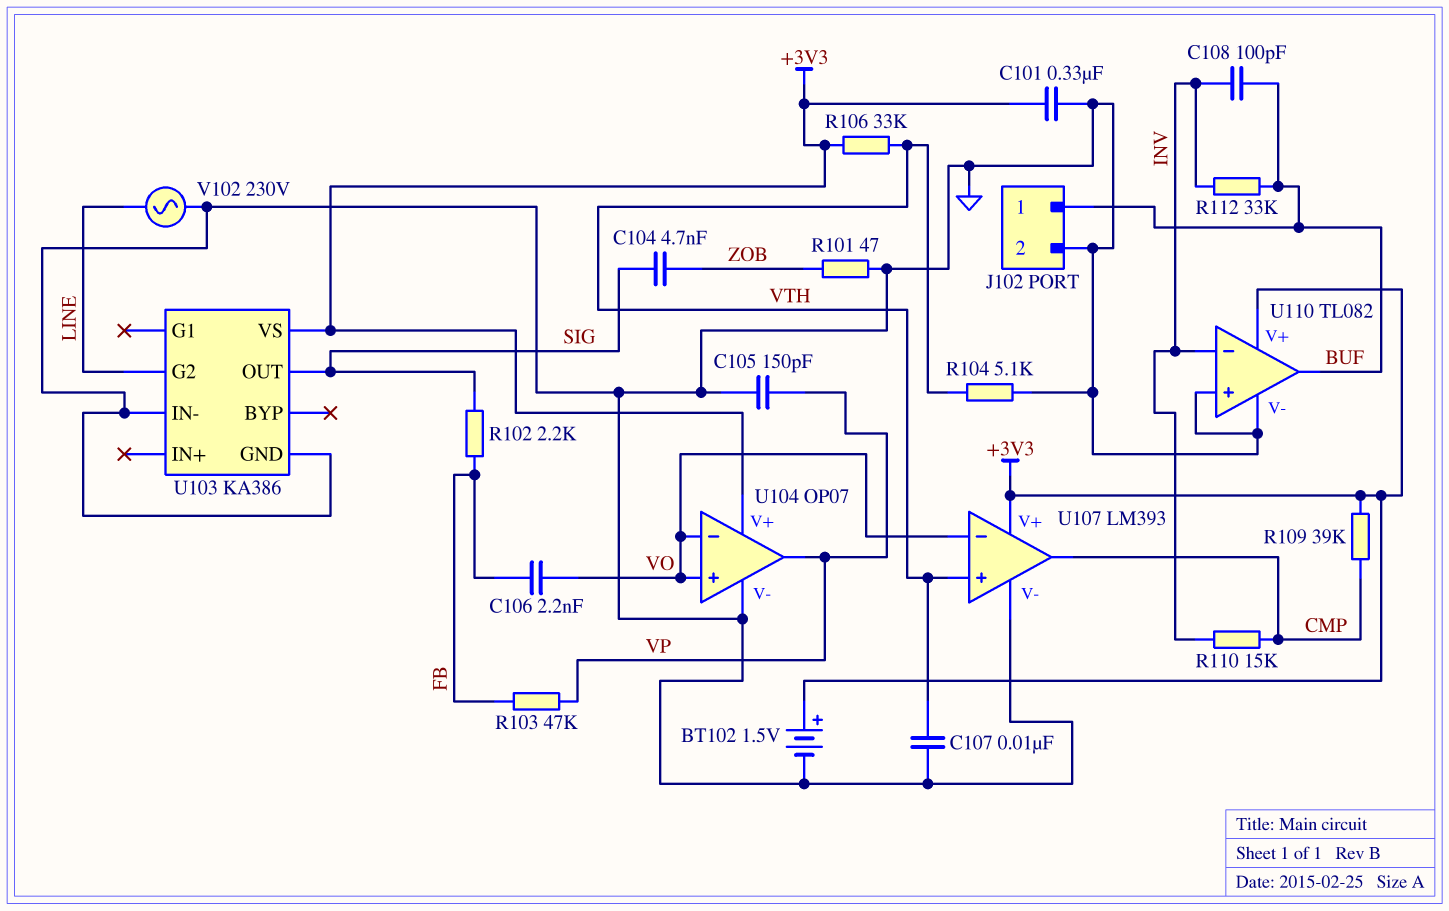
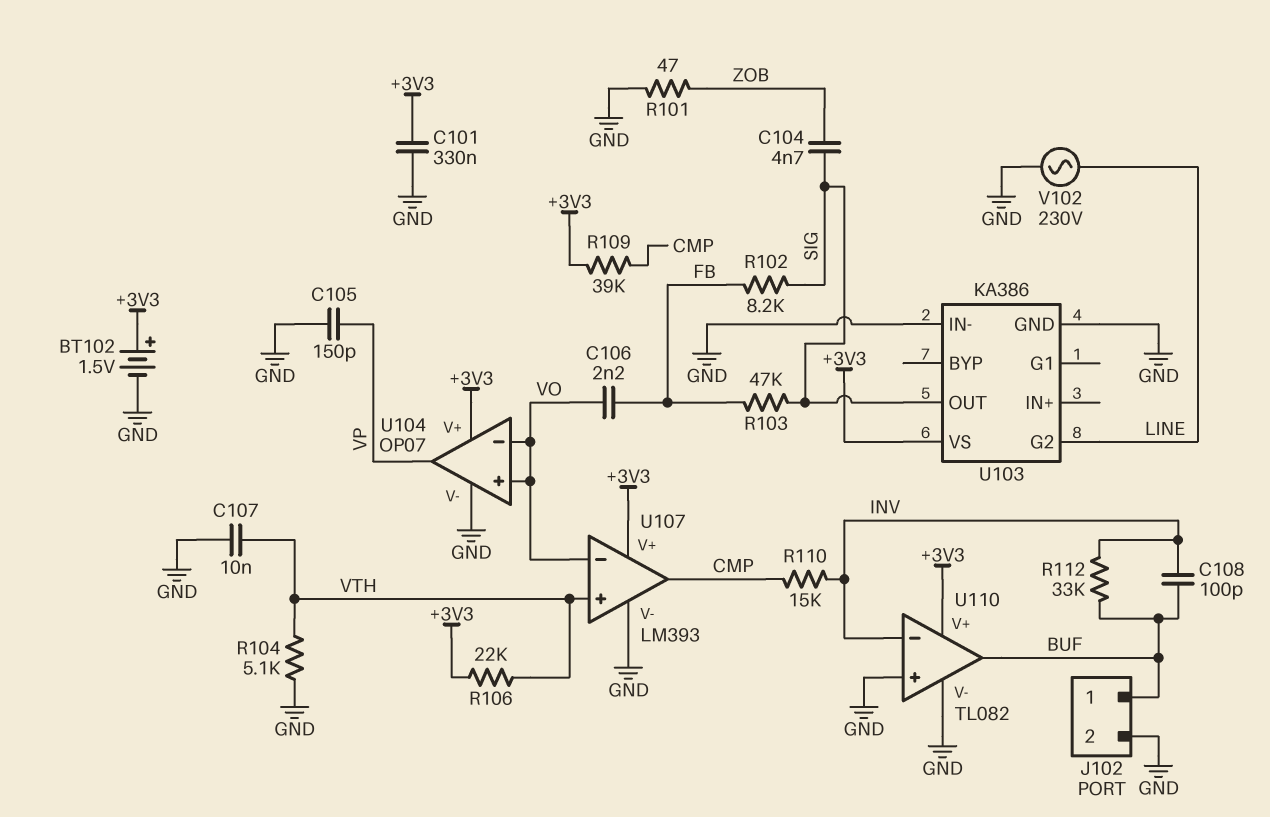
R102: 2.2k (FB, SIG) -> 8.2k (FB, SIG)
R103: 47k (FB, VP) -> 47k (FB, SIG)
R106: 33k (+3V3, VTH) -> 22k (+3V3, VTH)

